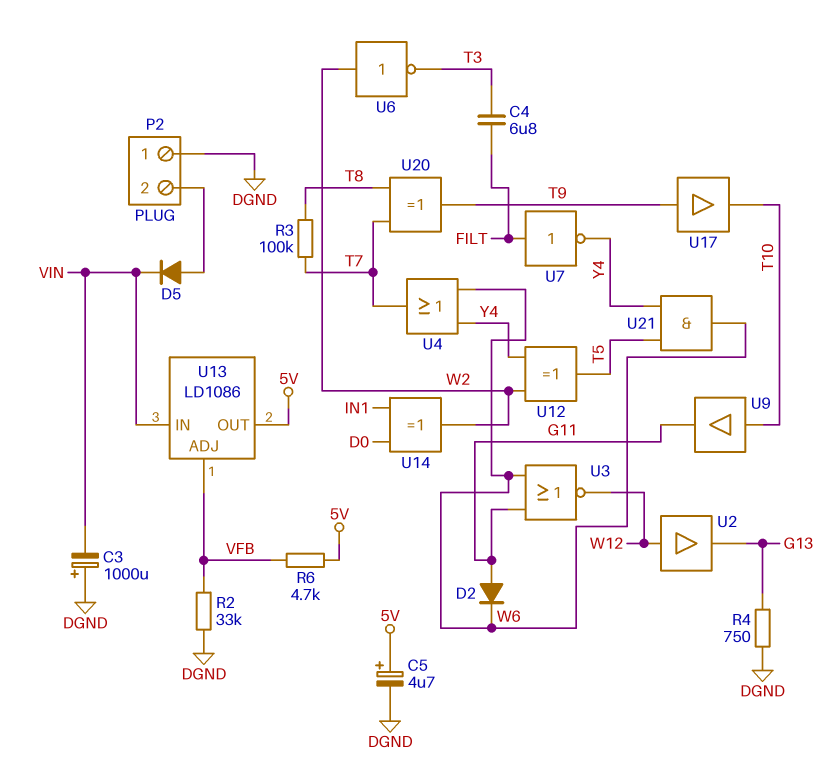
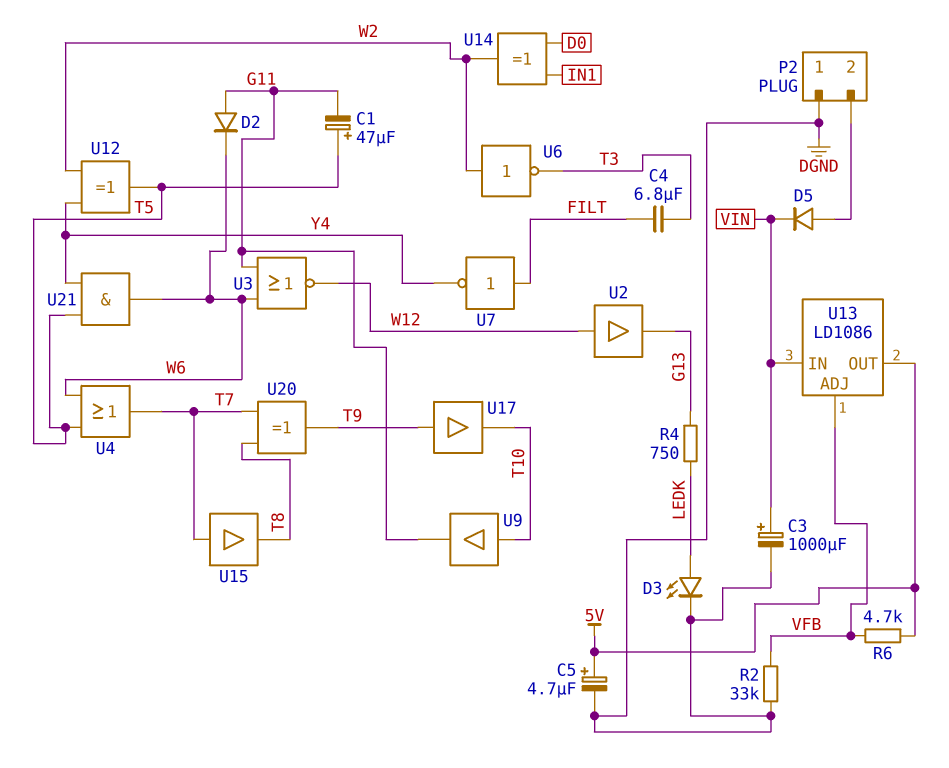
C1: none -> 47uF (plus T5, minus G11)
C3: 1000uF (plus DGND, minus VIN) -> 1000uF (plus VIN, minus DGND)
D3: none -> LED (A LEDK, K DGND)
R3: 100k (T7, T8) -> none
R4: 750 (DGND, G13) -> 750 (G13, LEDK)
U4: OR (in W6, in Y4, out T7) -> OR (in T5, in W6, out T7)
U15: none -> buffer (in T7, out T8)

